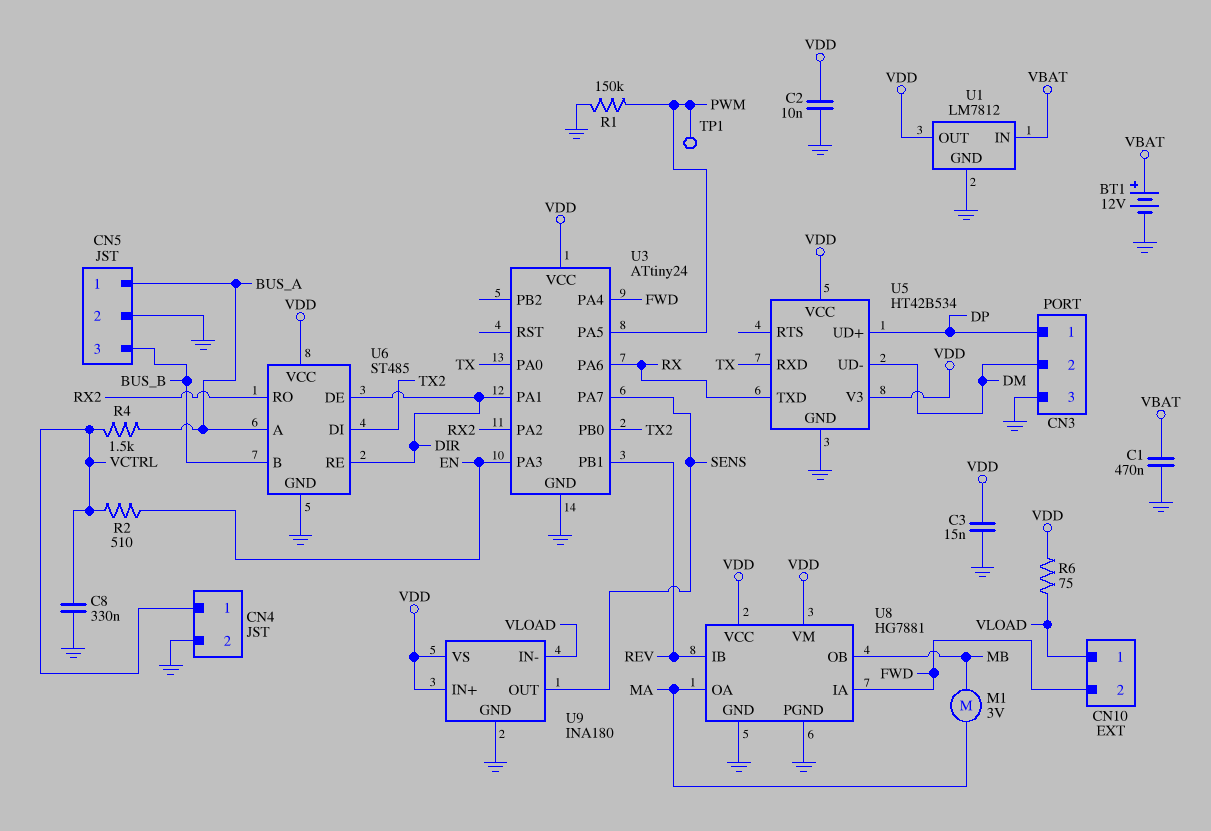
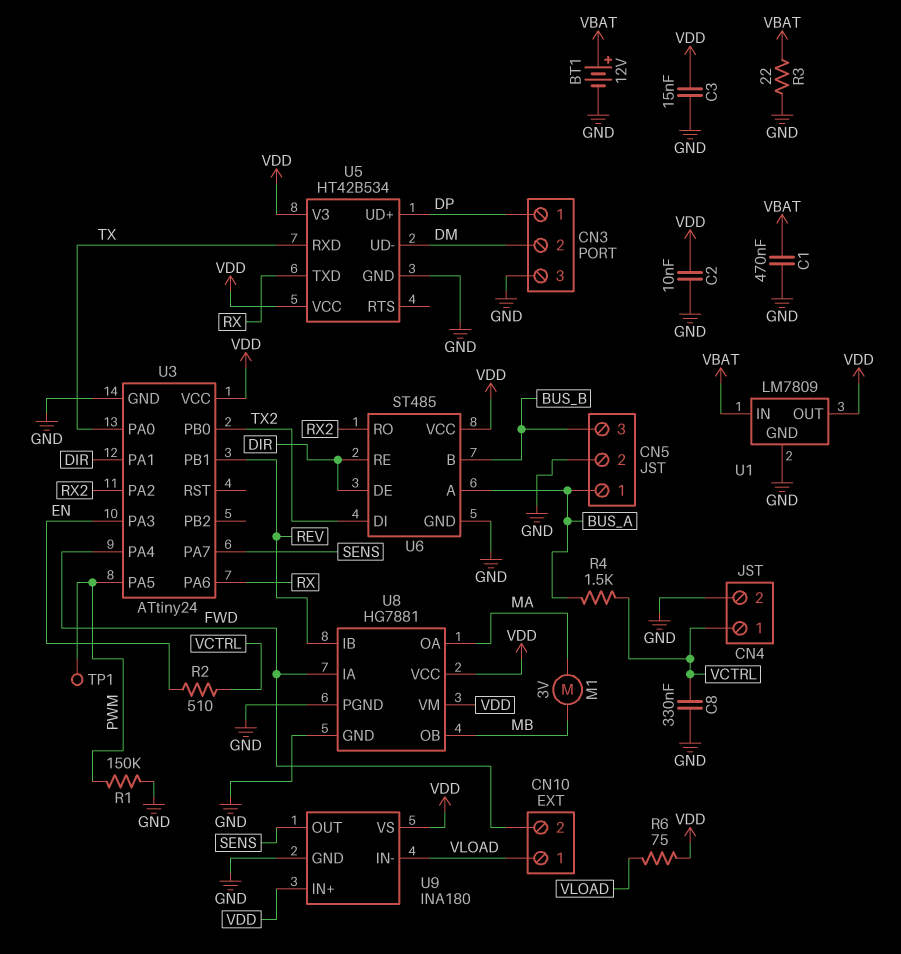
R3: none -> 22 (GND, VBAT)
U1: LM7812 -> LM7809

